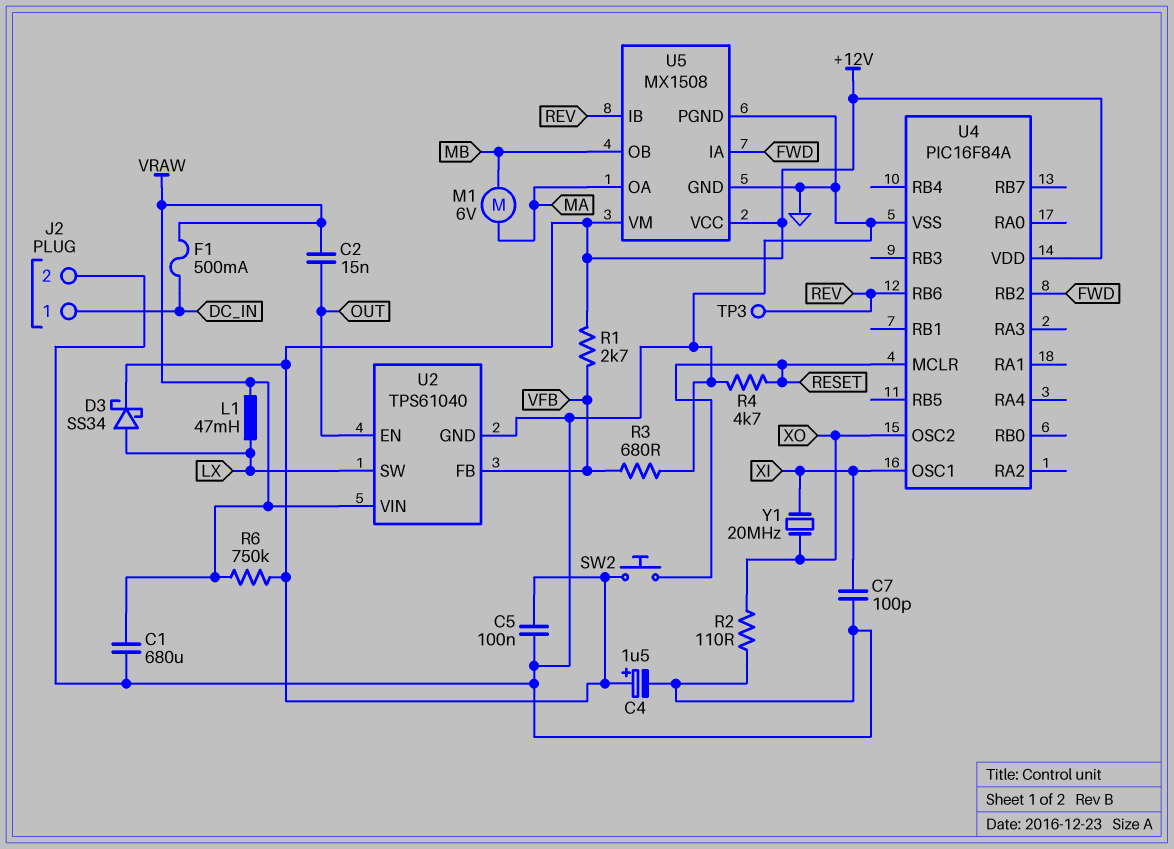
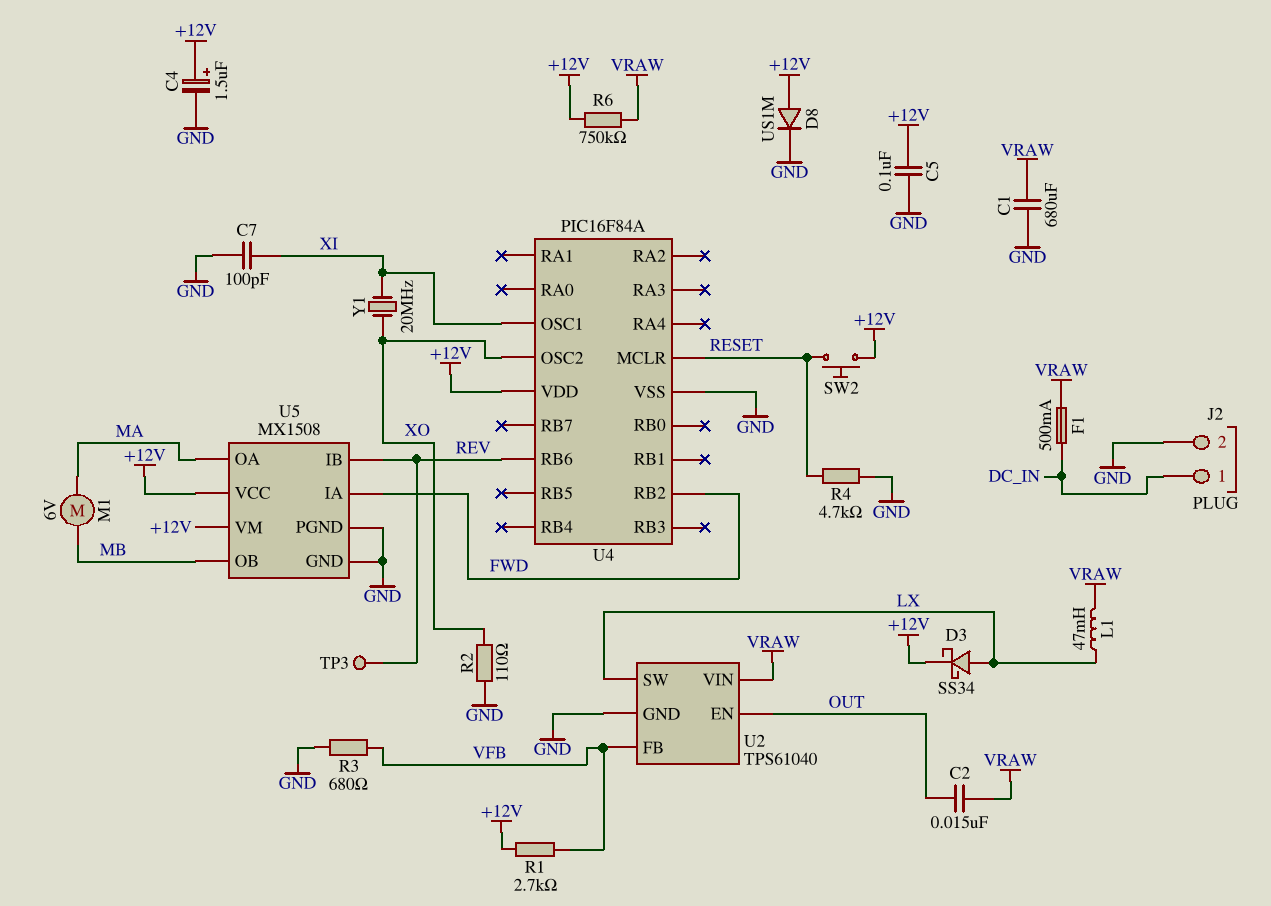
D8: none -> diode US1M (A +12V, K GND)

